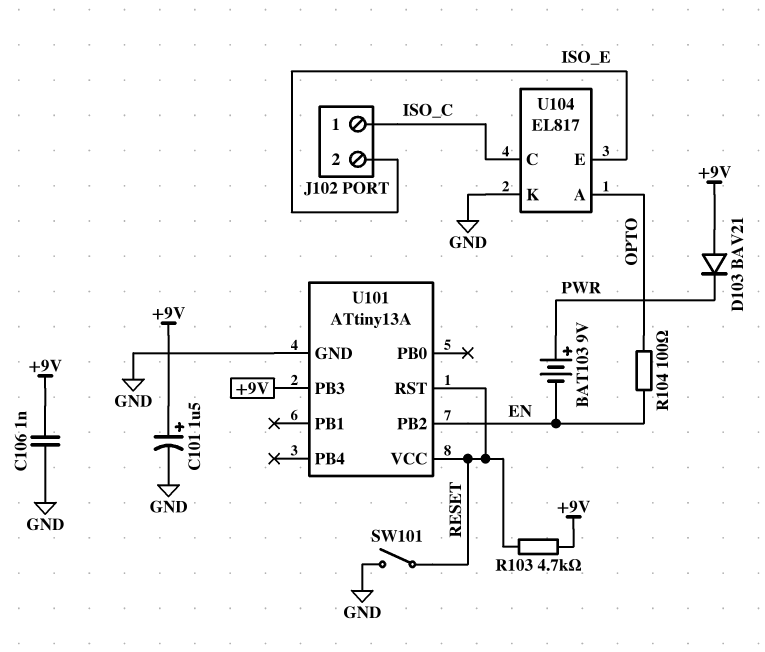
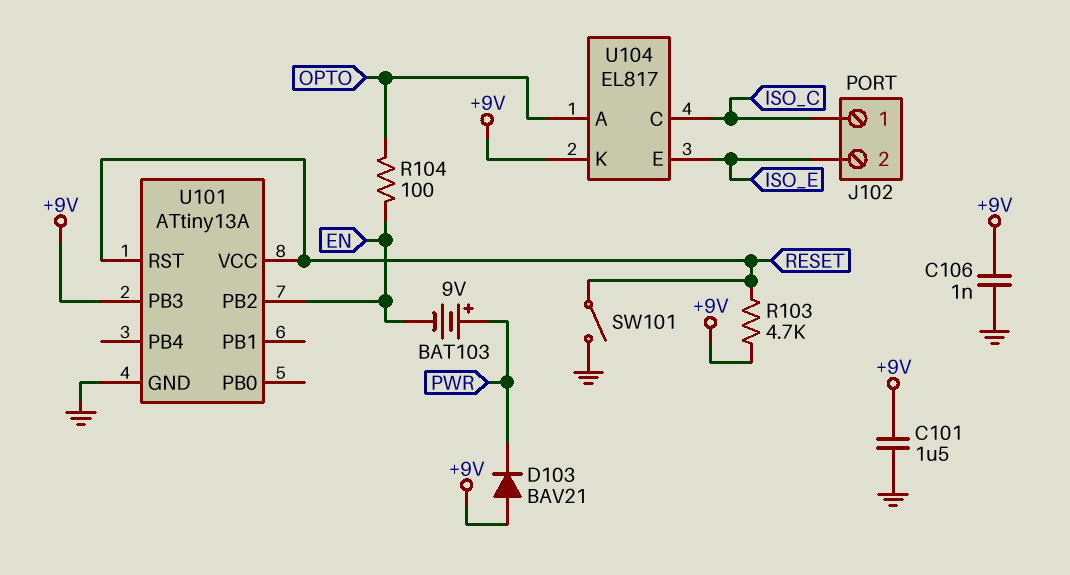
C101: 1.5uF (plus +9V, minus GND) -> 1.5uF (+9V, GND)
U104 pin K: GND -> +9V

